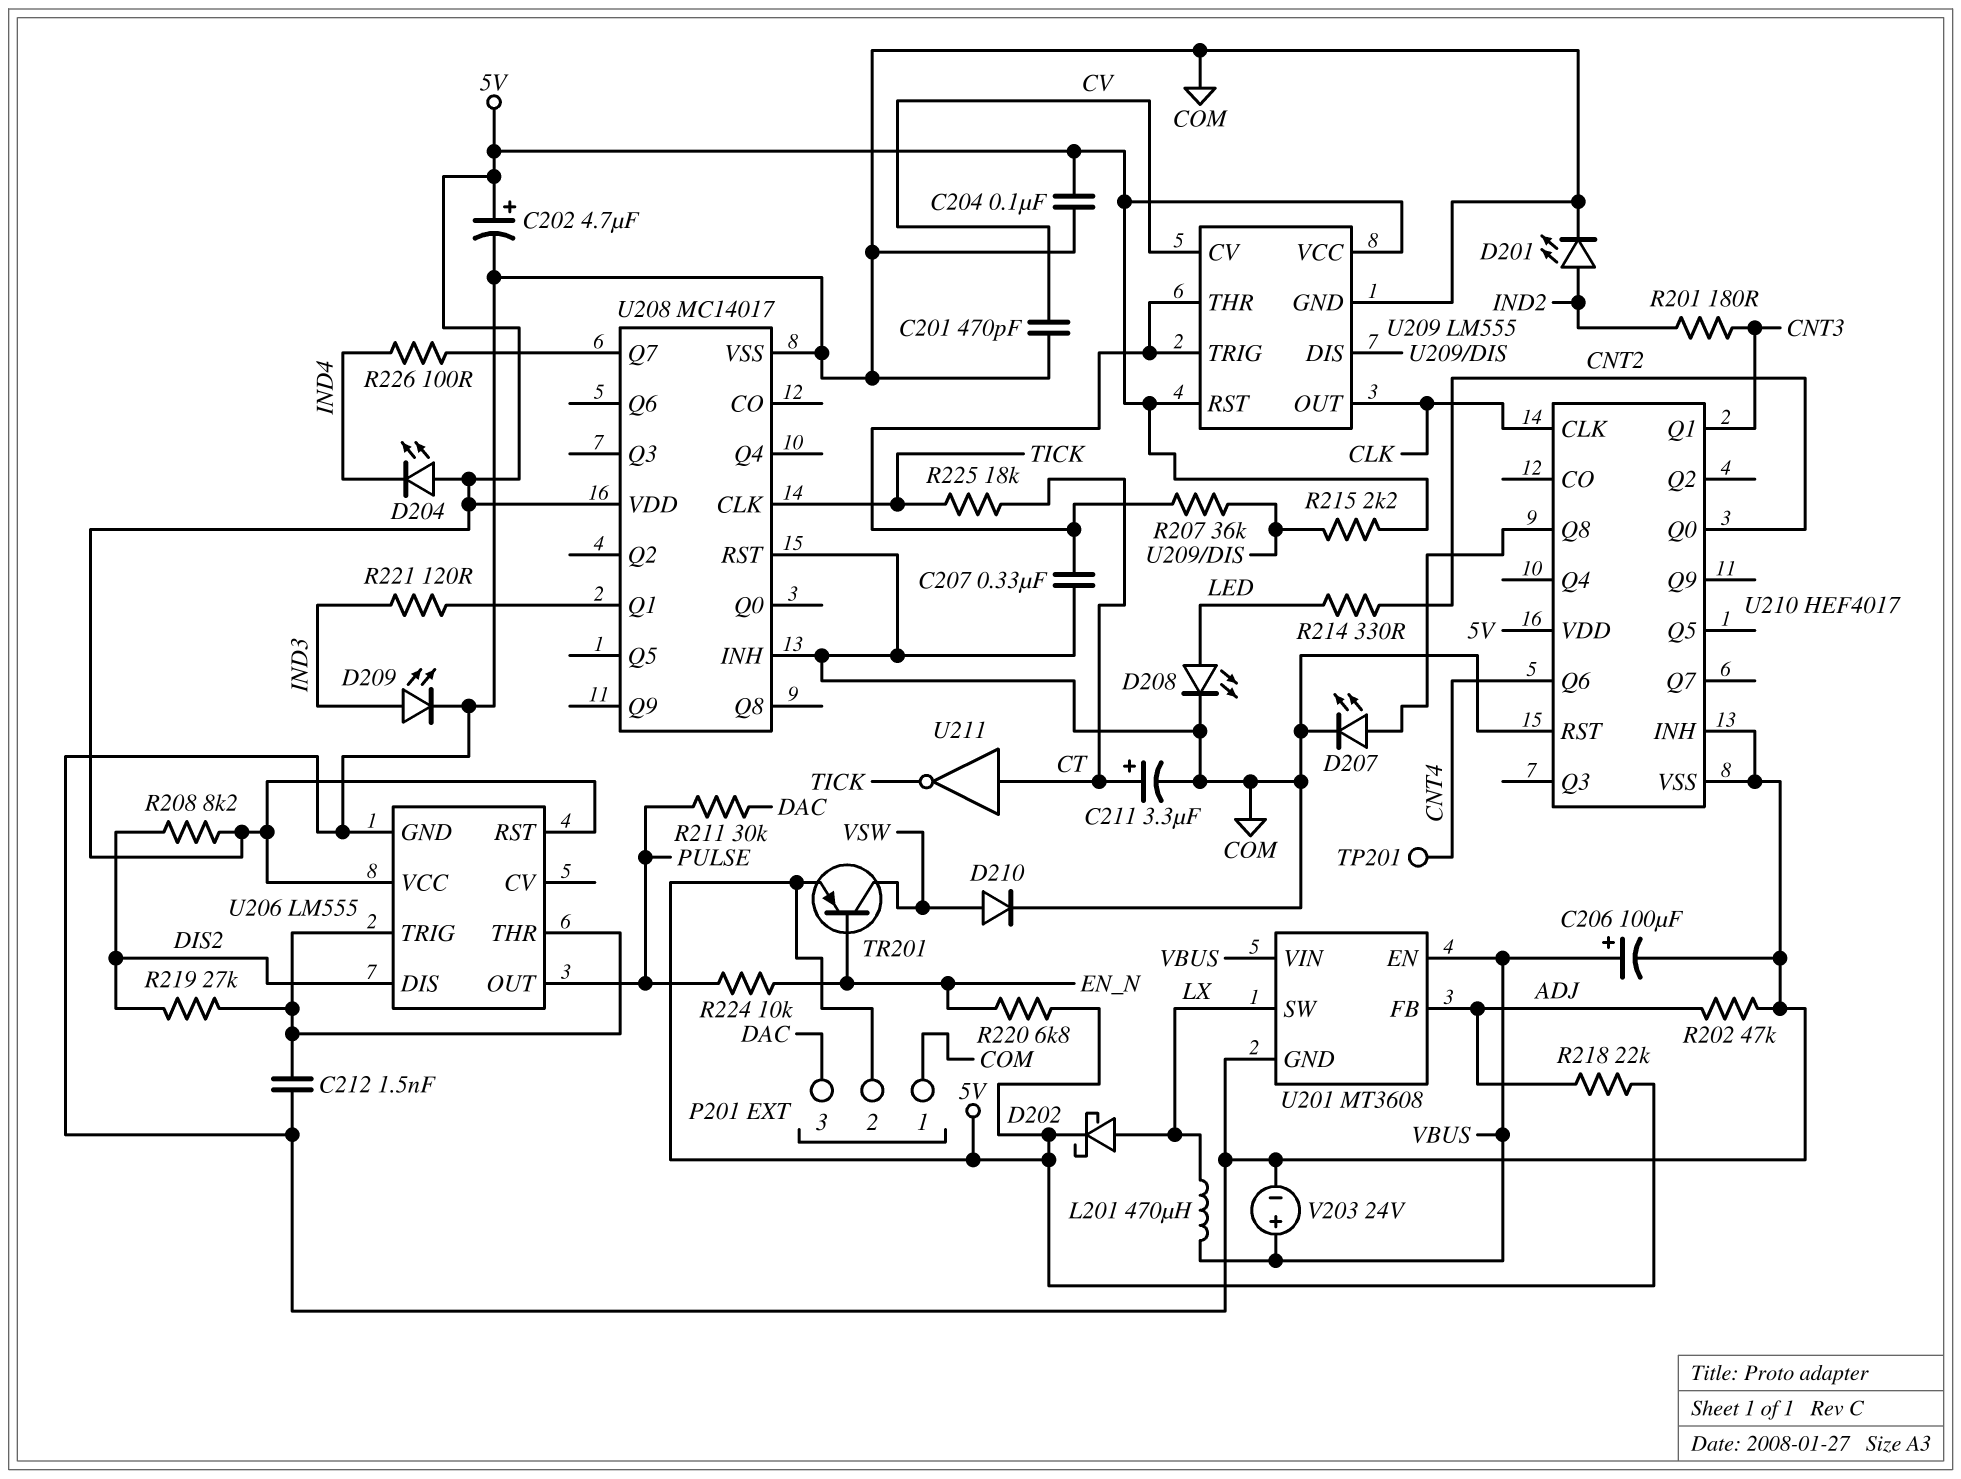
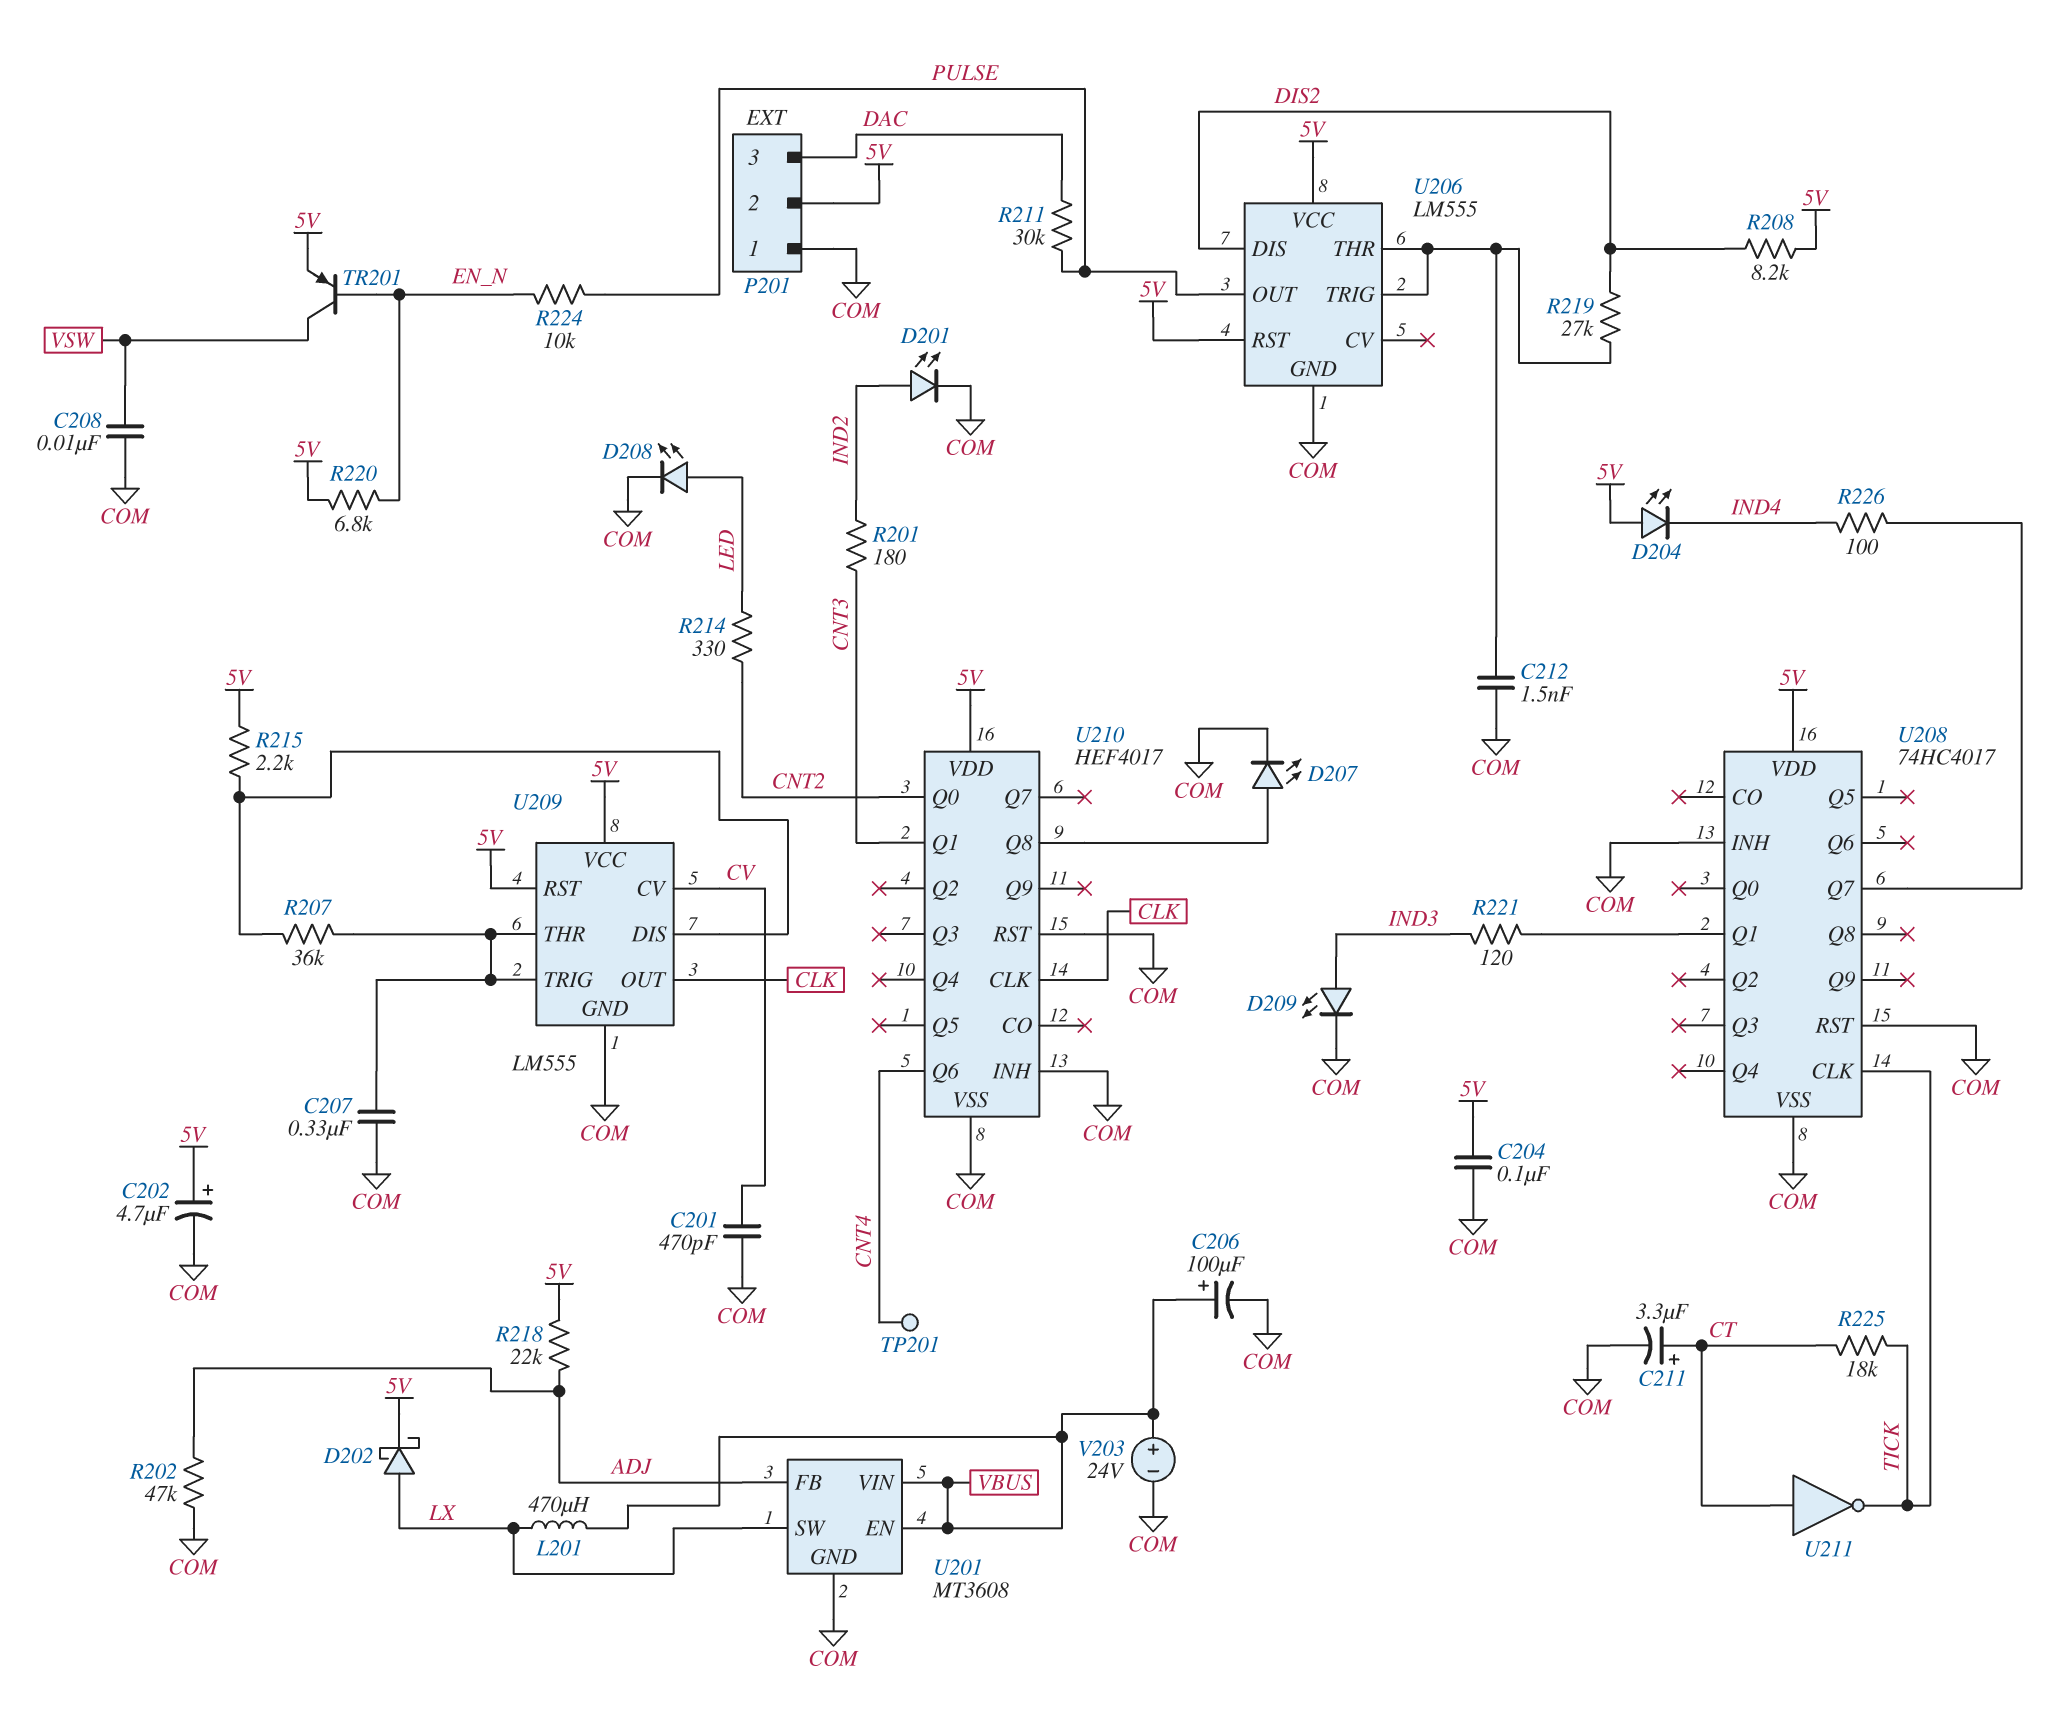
C208: none -> 10nF (COM, VSW)
D210: diode (A VSW, K COM) -> none
U208: MC14017 -> 74HC4017

